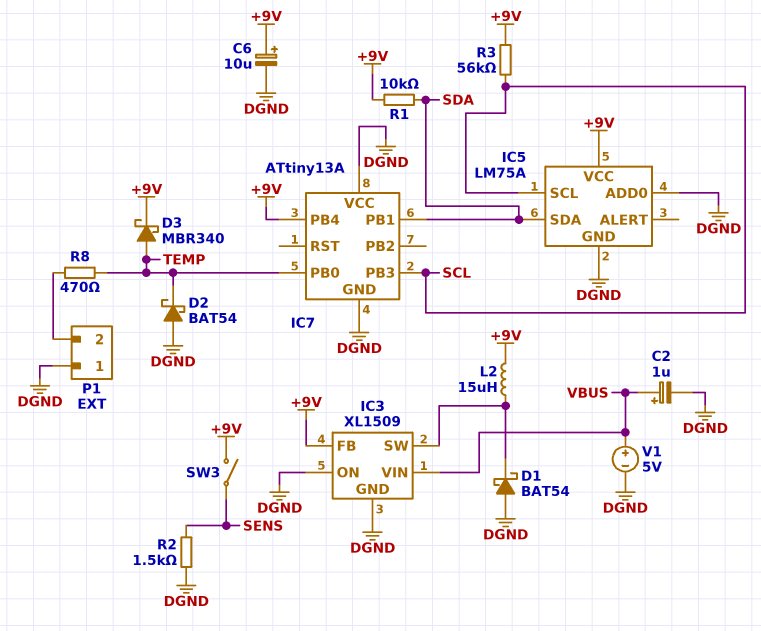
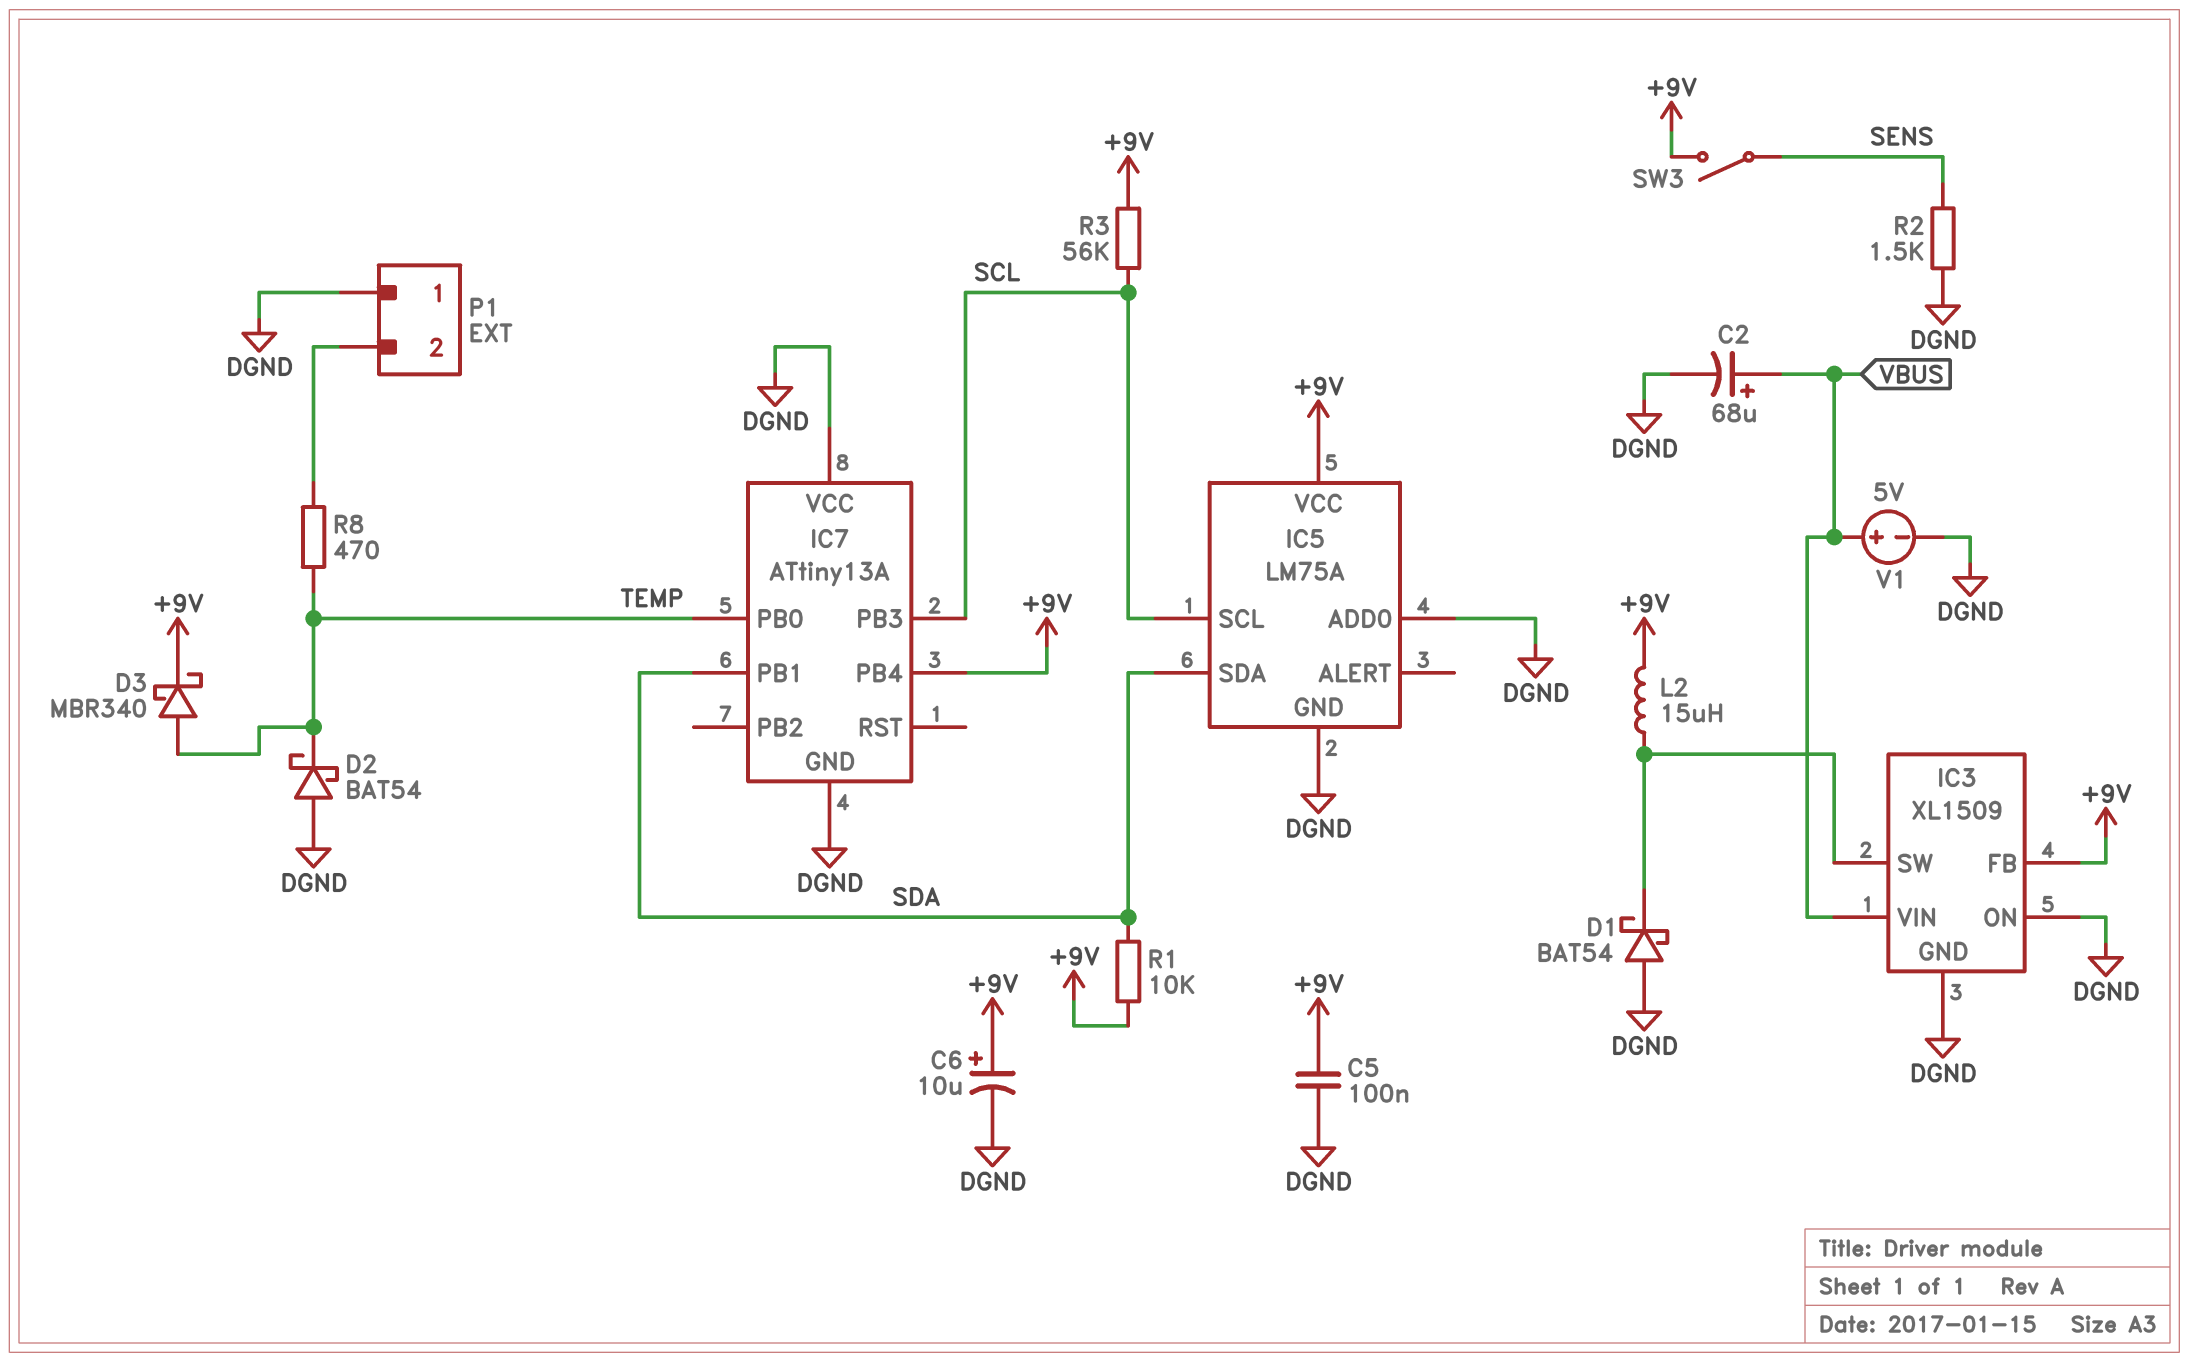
C2: 1uF (plus VBUS, minus DGND) -> 68uF (plus VBUS, minus DGND)
C5: none -> 100nF (+9V, DGND)

